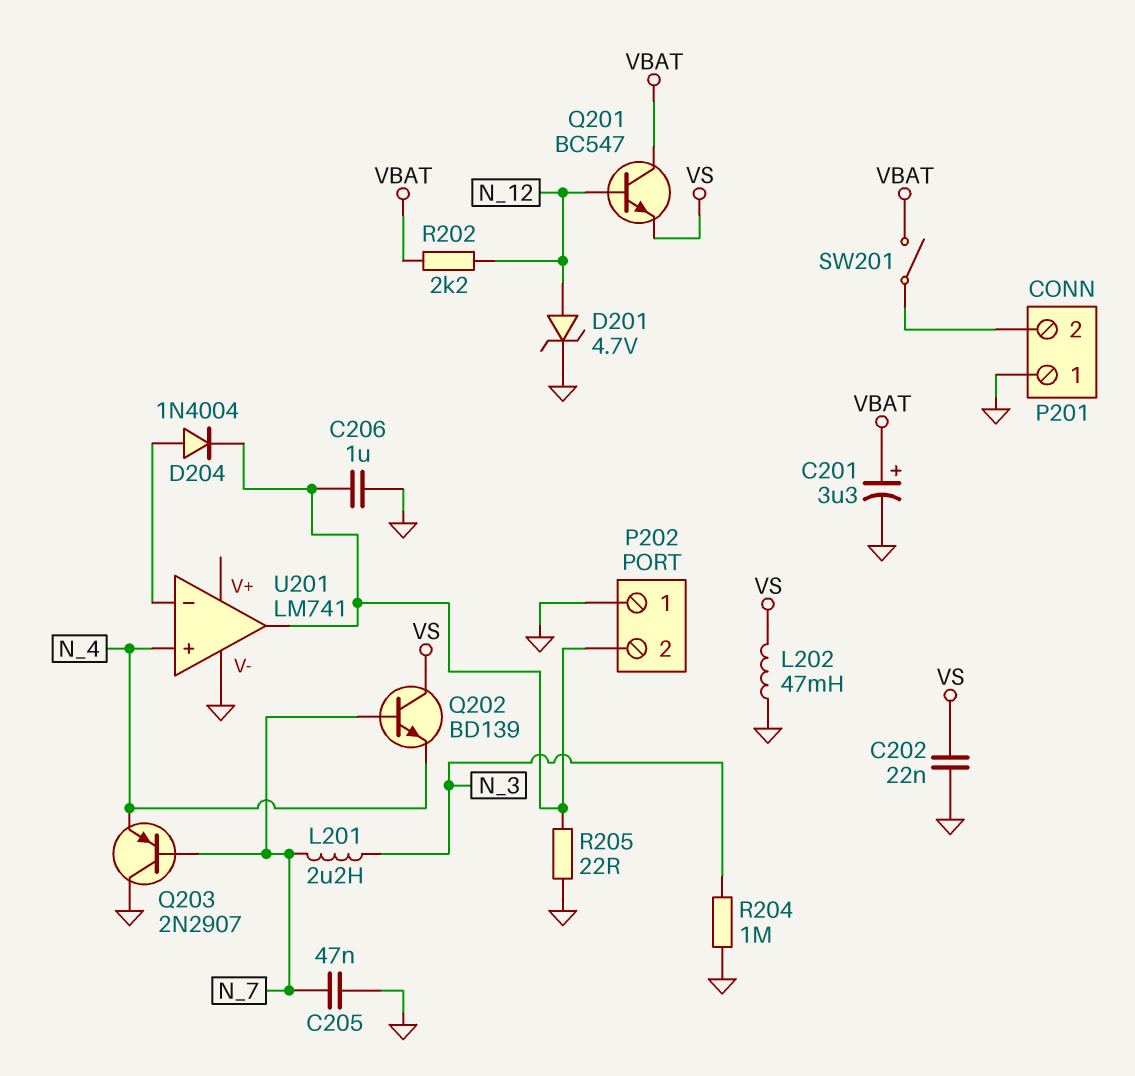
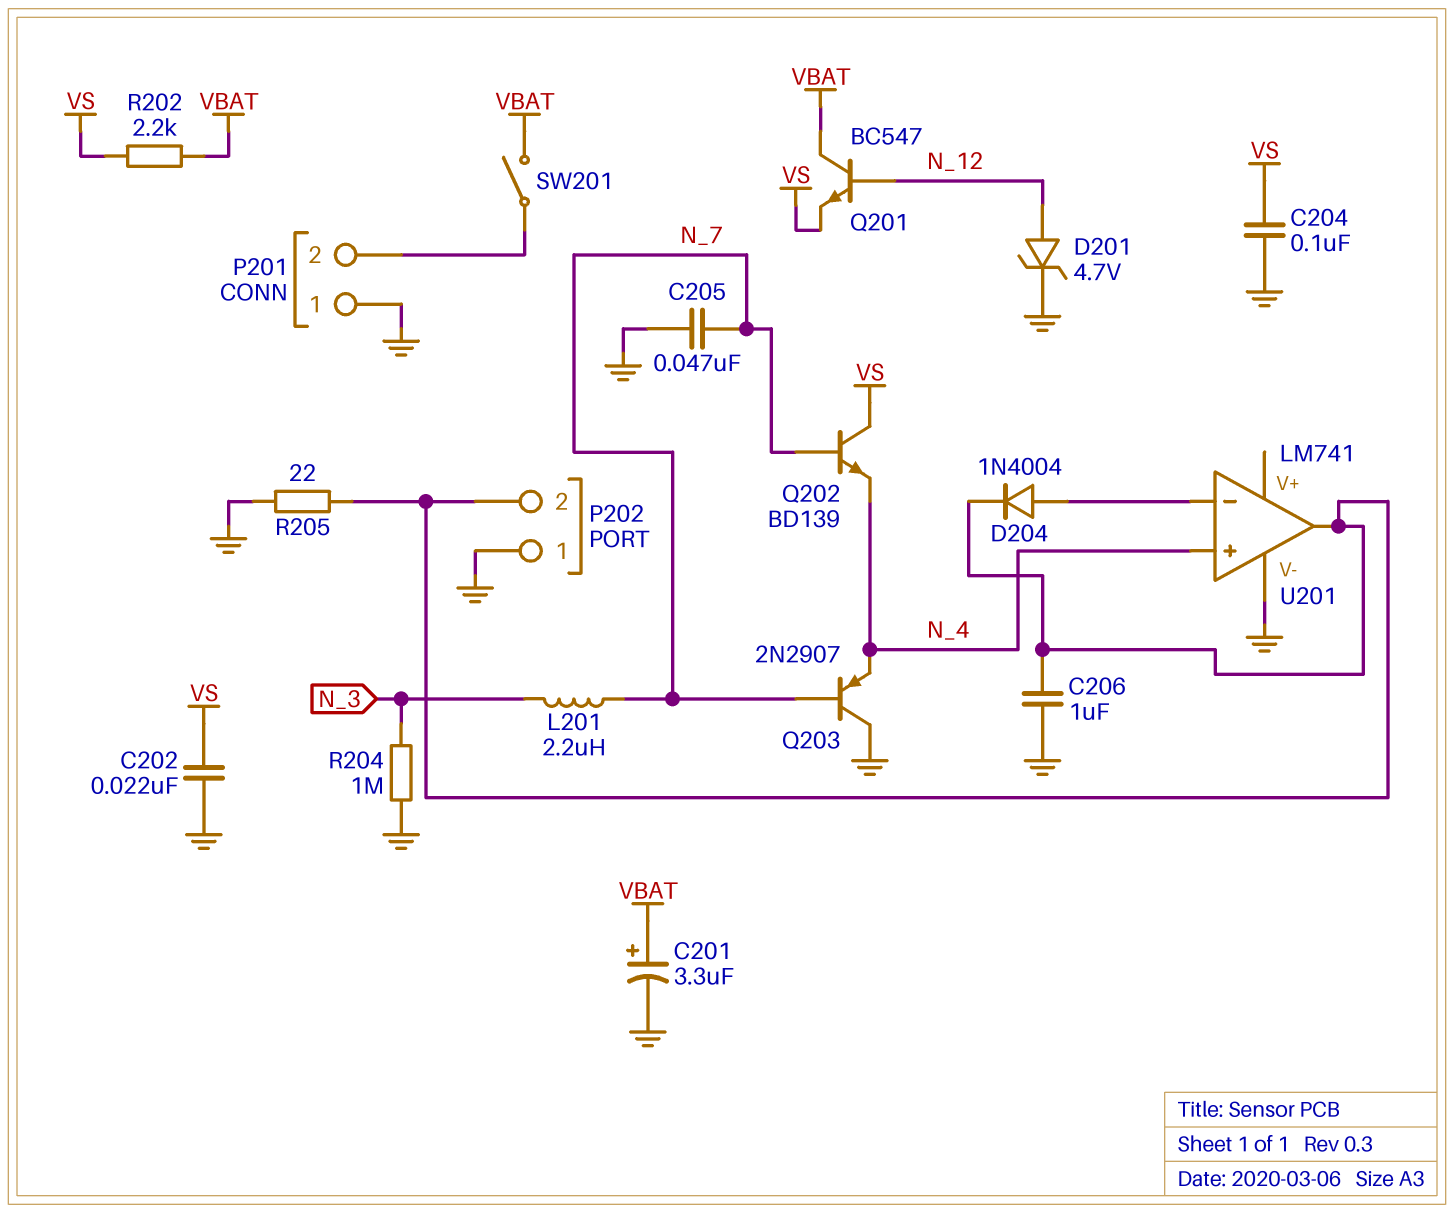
C204: none -> 100nF (GND, VS)
L202: 47mH (GND, VS) -> none
R202: 2.2k (N_12, VBAT) -> 2.2k (VBAT, VS)

